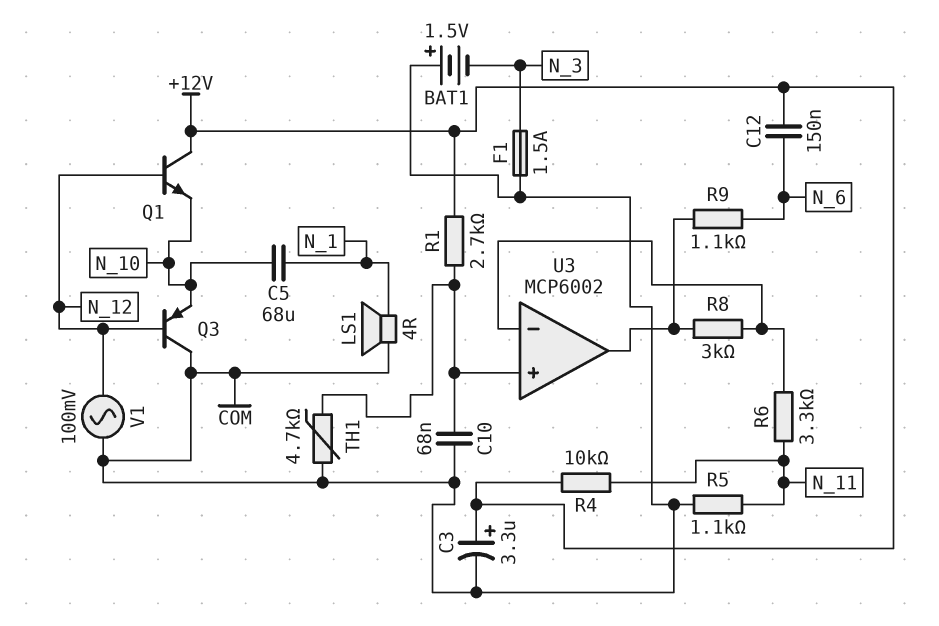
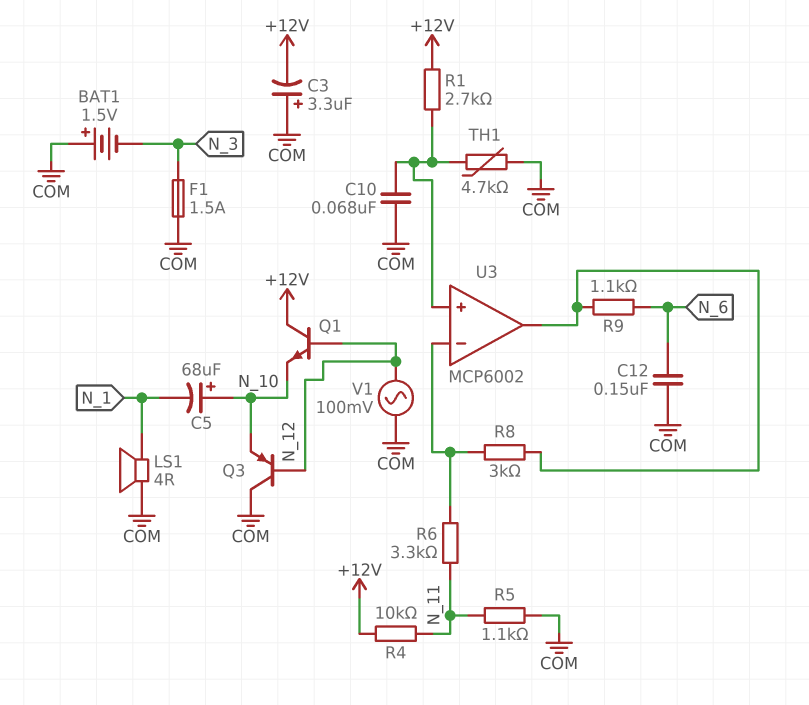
C3: 3.3uF (plus +12V, minus COM) -> 3.3uF (plus COM, minus +12V)
C5: 68uF (N_1, N_10) -> 68uF (plus N_10, minus N_1)
C12: 150nF (+12V, N_6) -> 150nF (COM, N_6)

